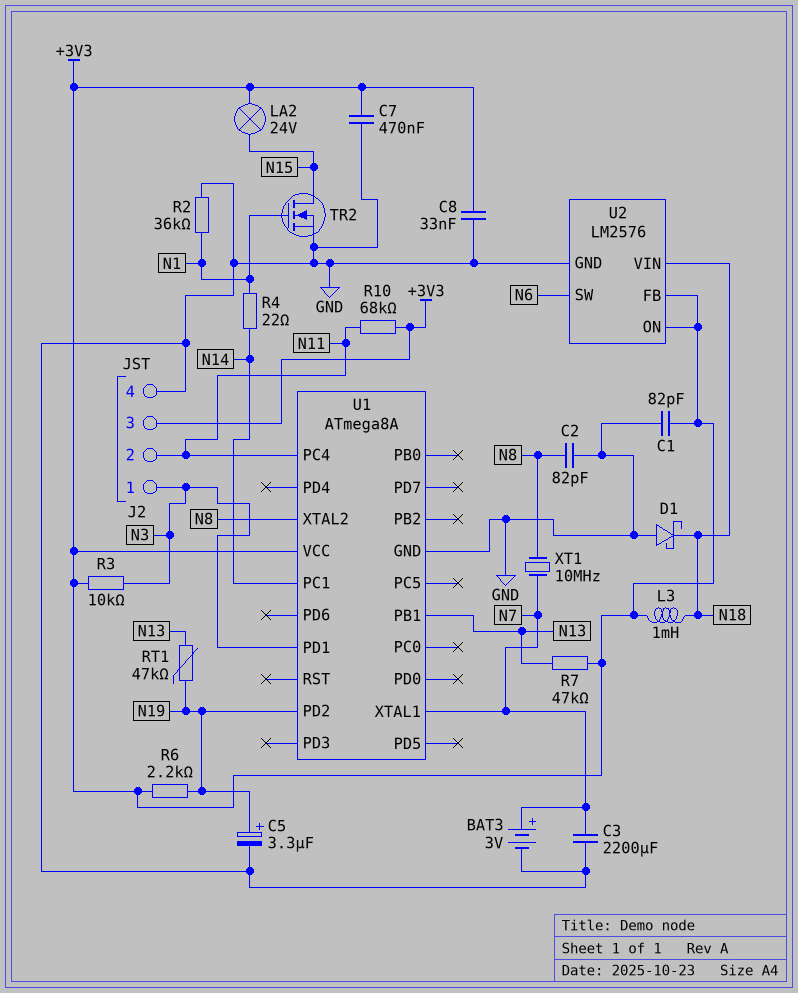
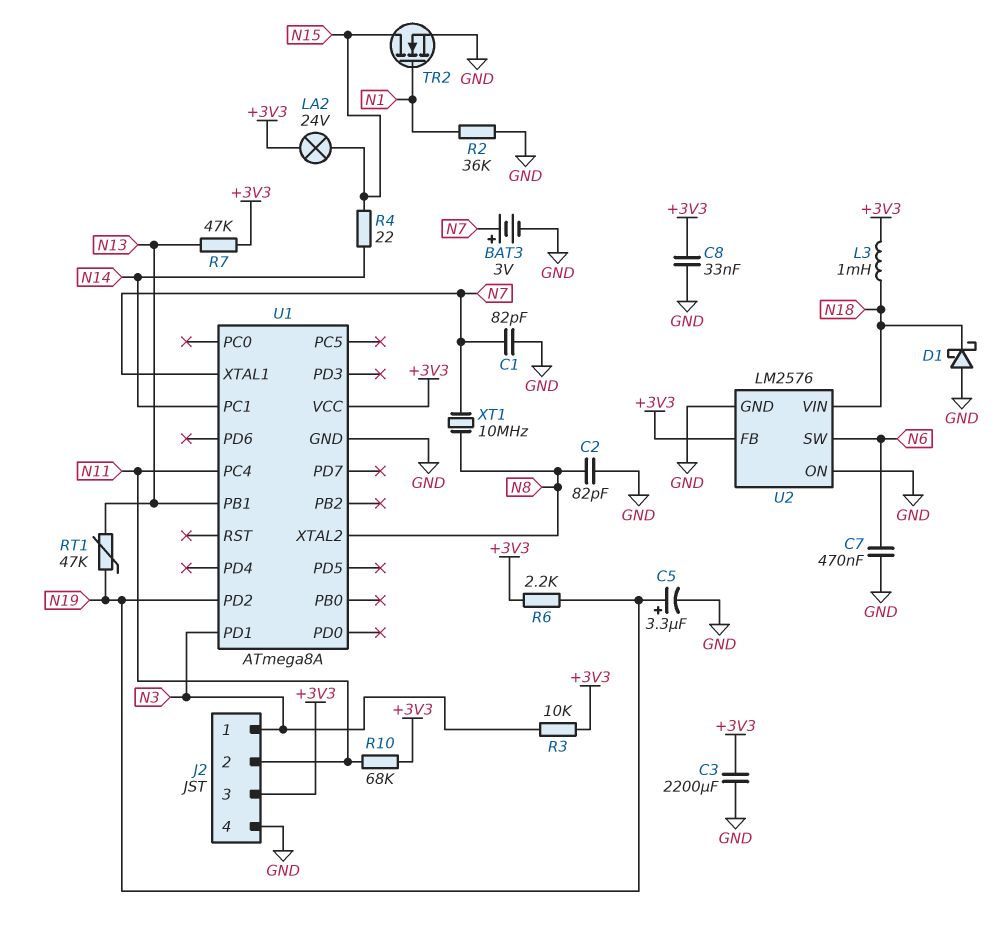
C1: 82pF (+3V3, GND) -> 82pF (GND, N7)
C3: 2200uF (GND, N7) -> 2200uF (+3V3, GND)
C7: 470nF (+3V3, GND) -> 470nF (GND, N6)
R4: 22 (N1, N14) -> 22 (N14, N15)
U2 pin ON: +3V3 -> GND

